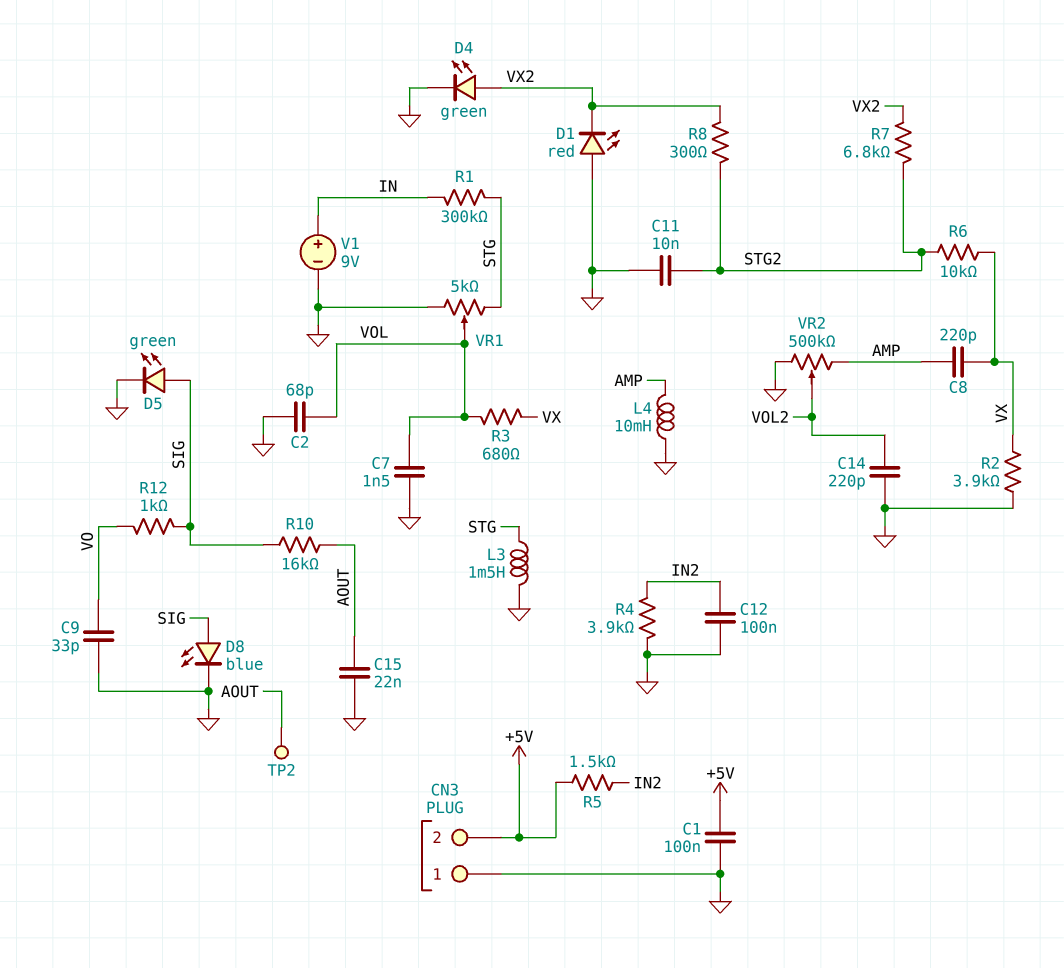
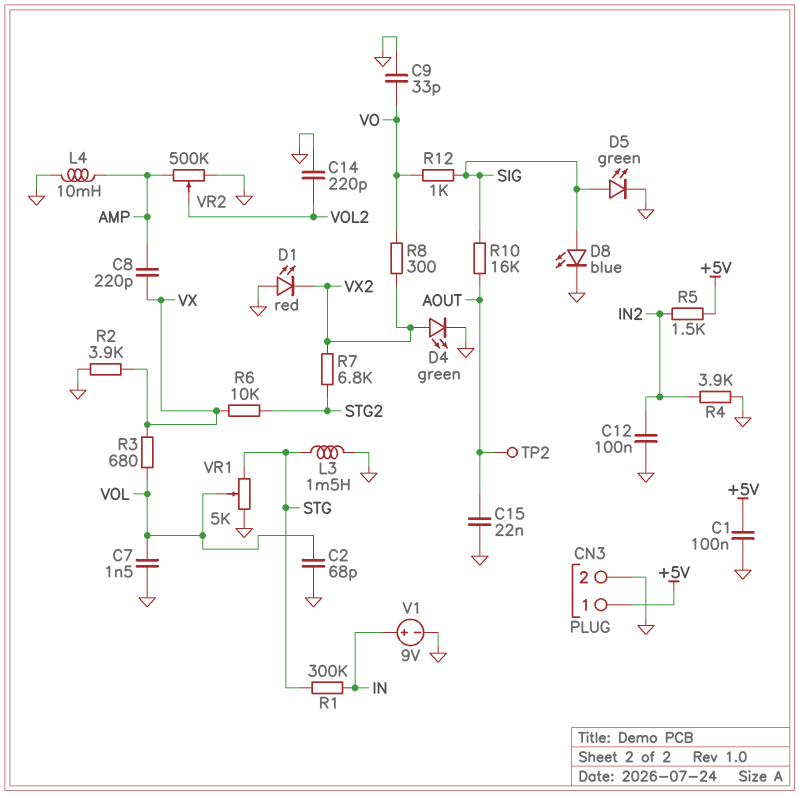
C11: 10nF (GND, STG2) -> none
CN3 pin 1: GND -> +5V
CN3 pin 2: +5V -> GND
R8: 300 (STG2, VX2) -> 300 (VO, VX2)

